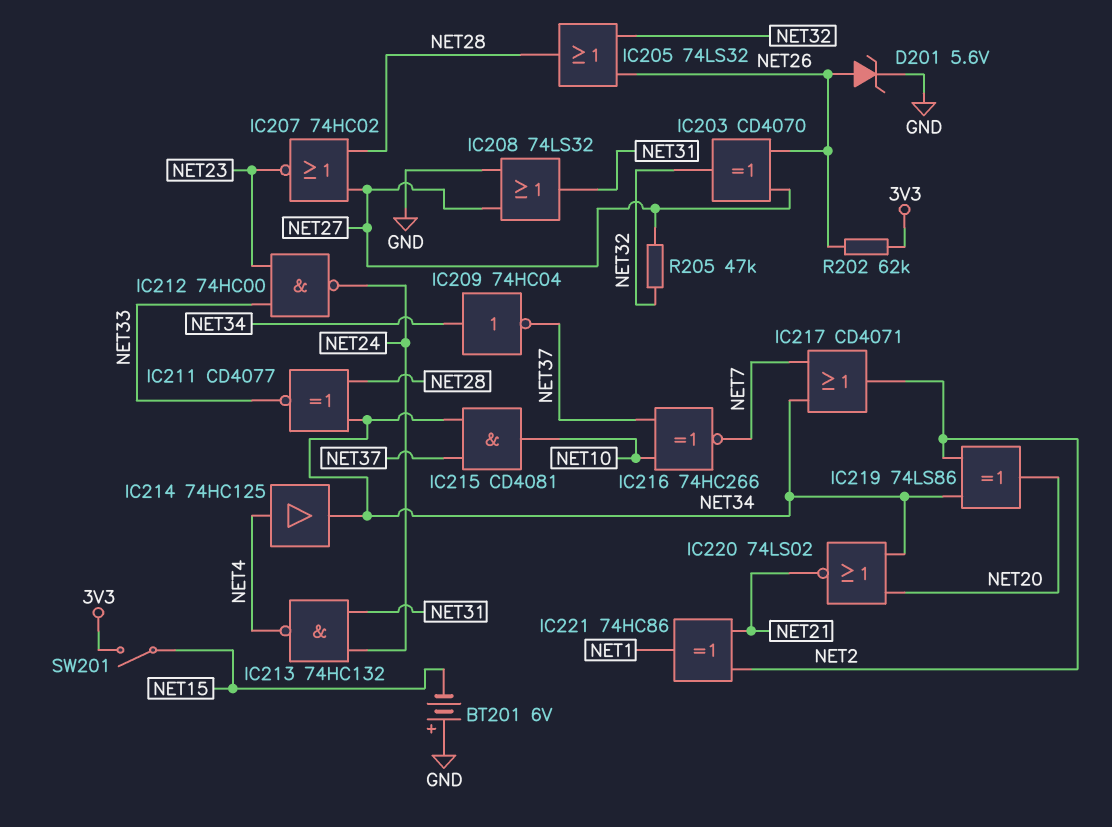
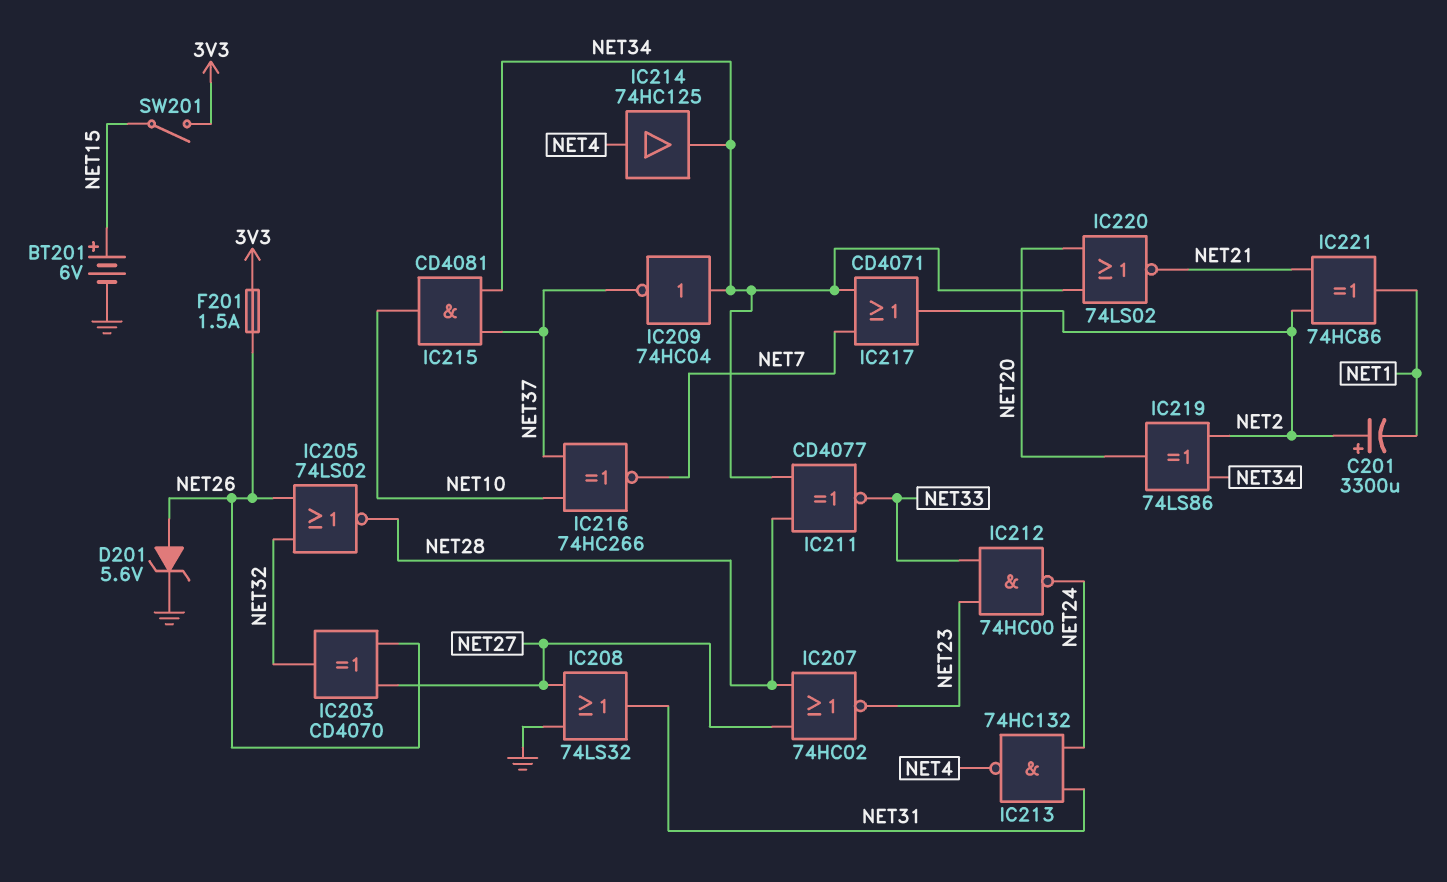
BT201: 6V (plus GND, minus NET15) -> 6V (plus NET15, minus GND)
C201: none -> 3300uF (plus NET2, minus NET1)
F201: none -> 1.5A (3V3, NET26)
IC205: OR 74LS32 (in NET26, in NET32, out NET28) -> NOR 74LS02 (in NET26, in NET32, out NET28)
R202: 62k (3V3, NET26) -> none
R205: 47k (NET27, NET32) -> none

